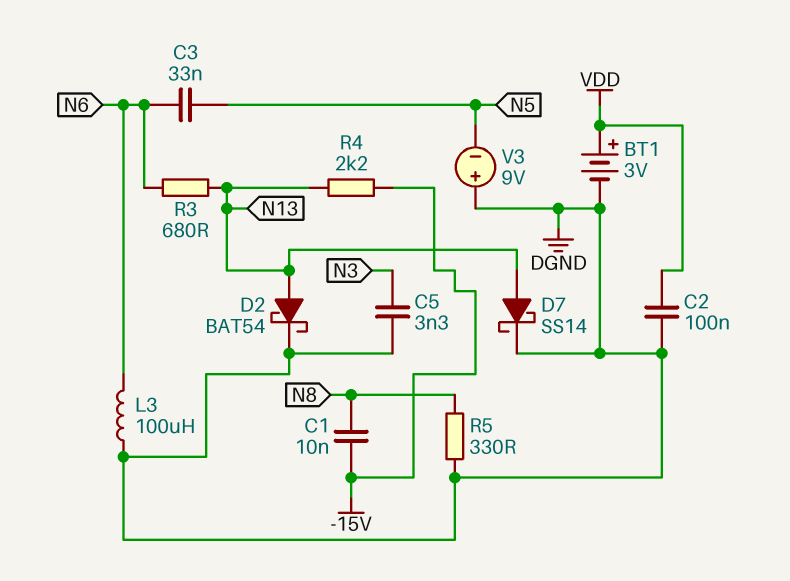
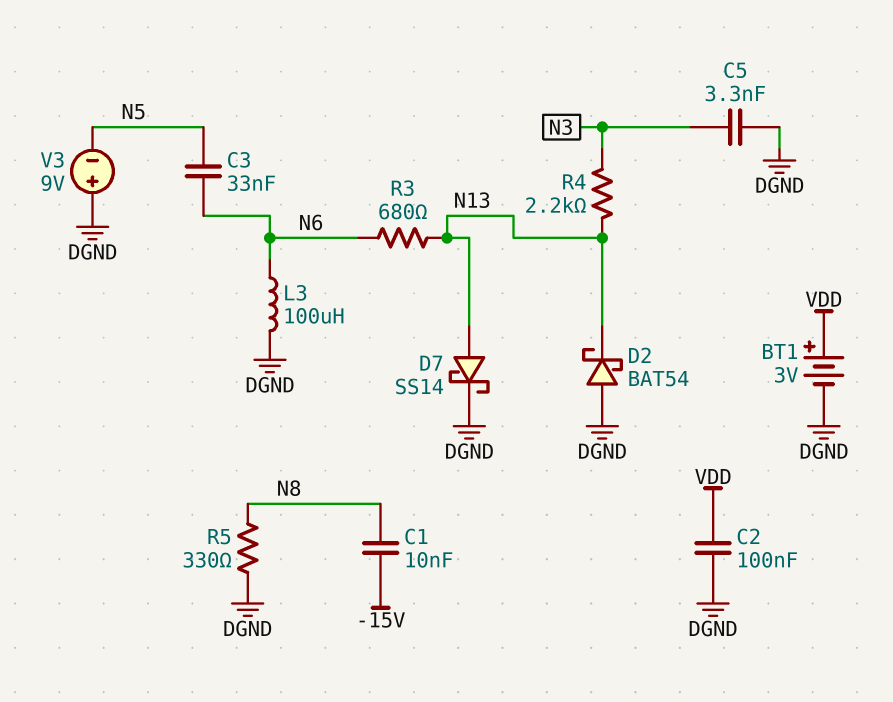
D2: schottky BAT54 (A N13, K DGND) -> schottky BAT54 (A DGND, K N13)
R4: 2.2k (-15V, N13) -> 2.2k (N3, N13)

